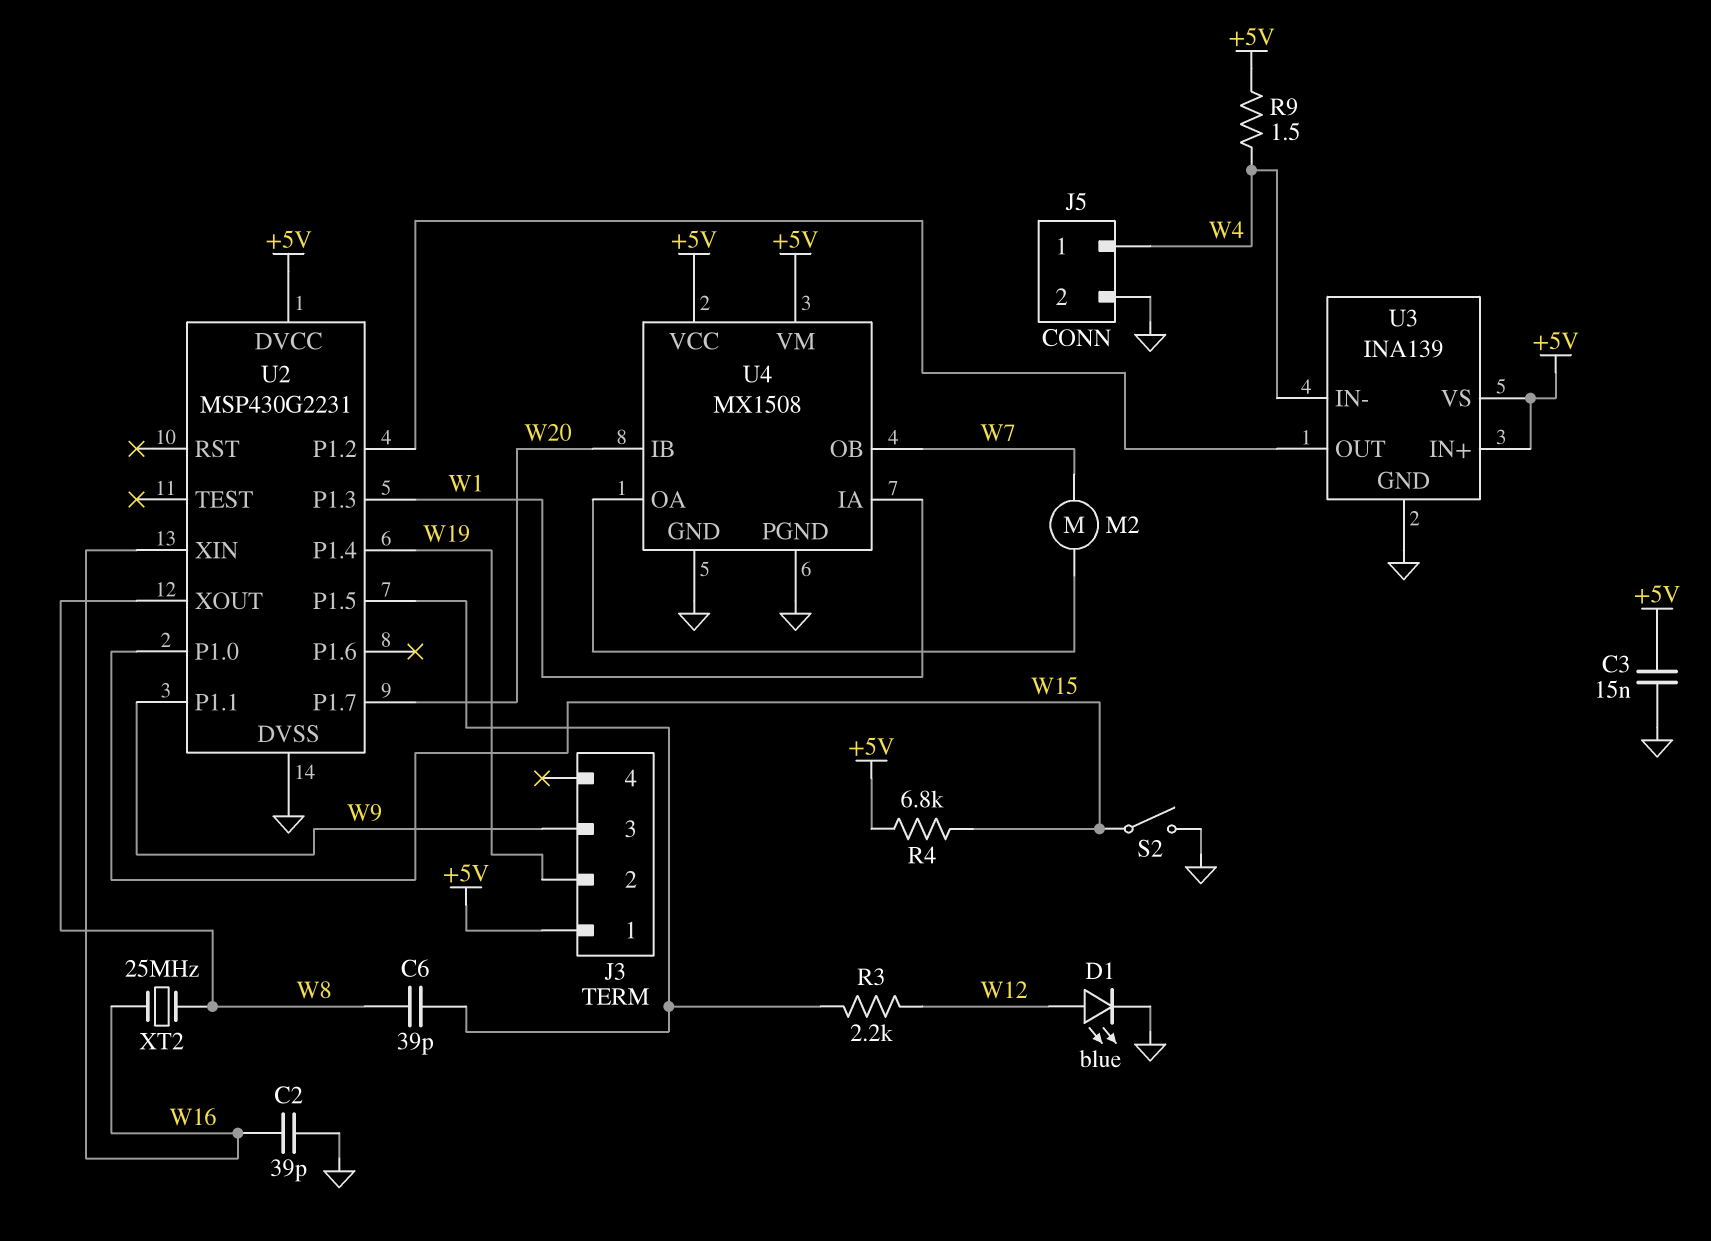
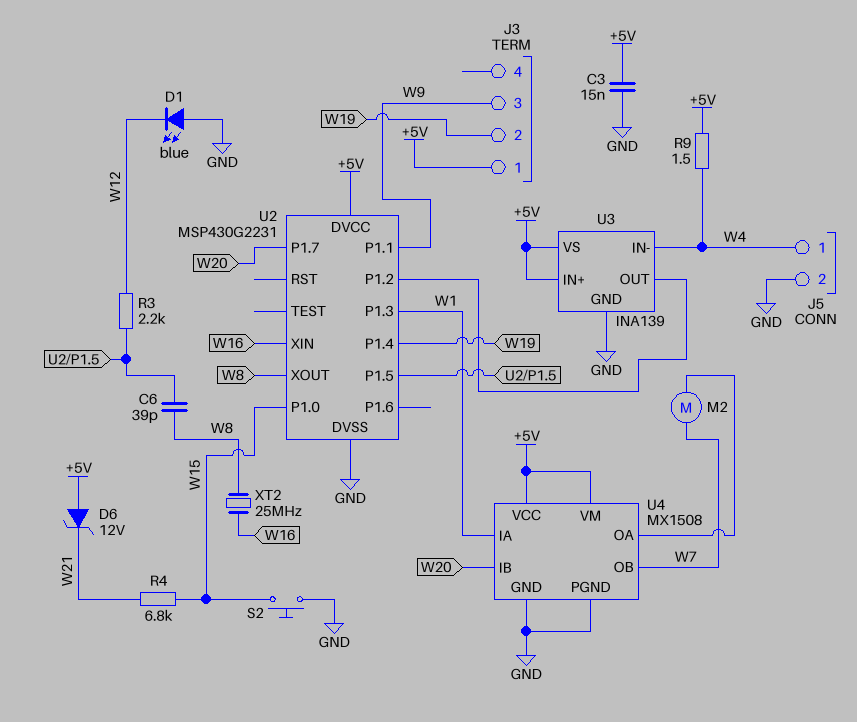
C2: 39pF (GND, W16) -> none
D1: LED blue (A W12, K GND) -> LED blue (A GND, K W12)
D6: none -> zener 12V (A +5V, K W21)
R4: 6.8k (+5V, W15) -> 6.8k (W15, W21)
S2: switch (GND, W15) -> button (GND, W15)

